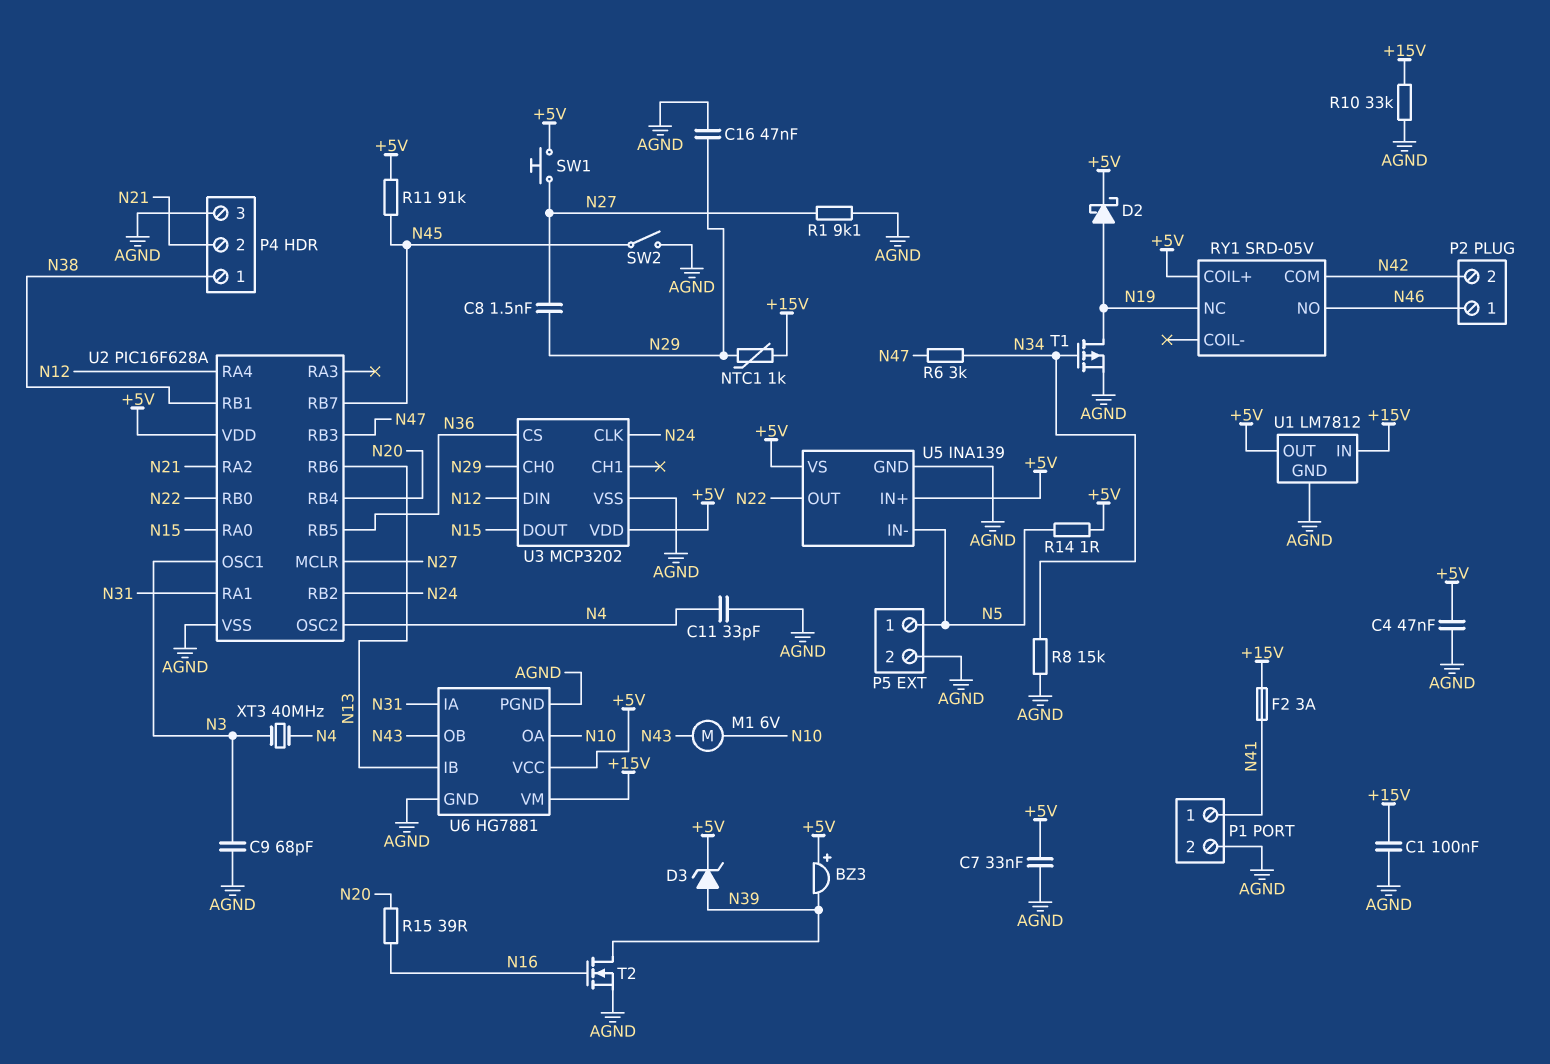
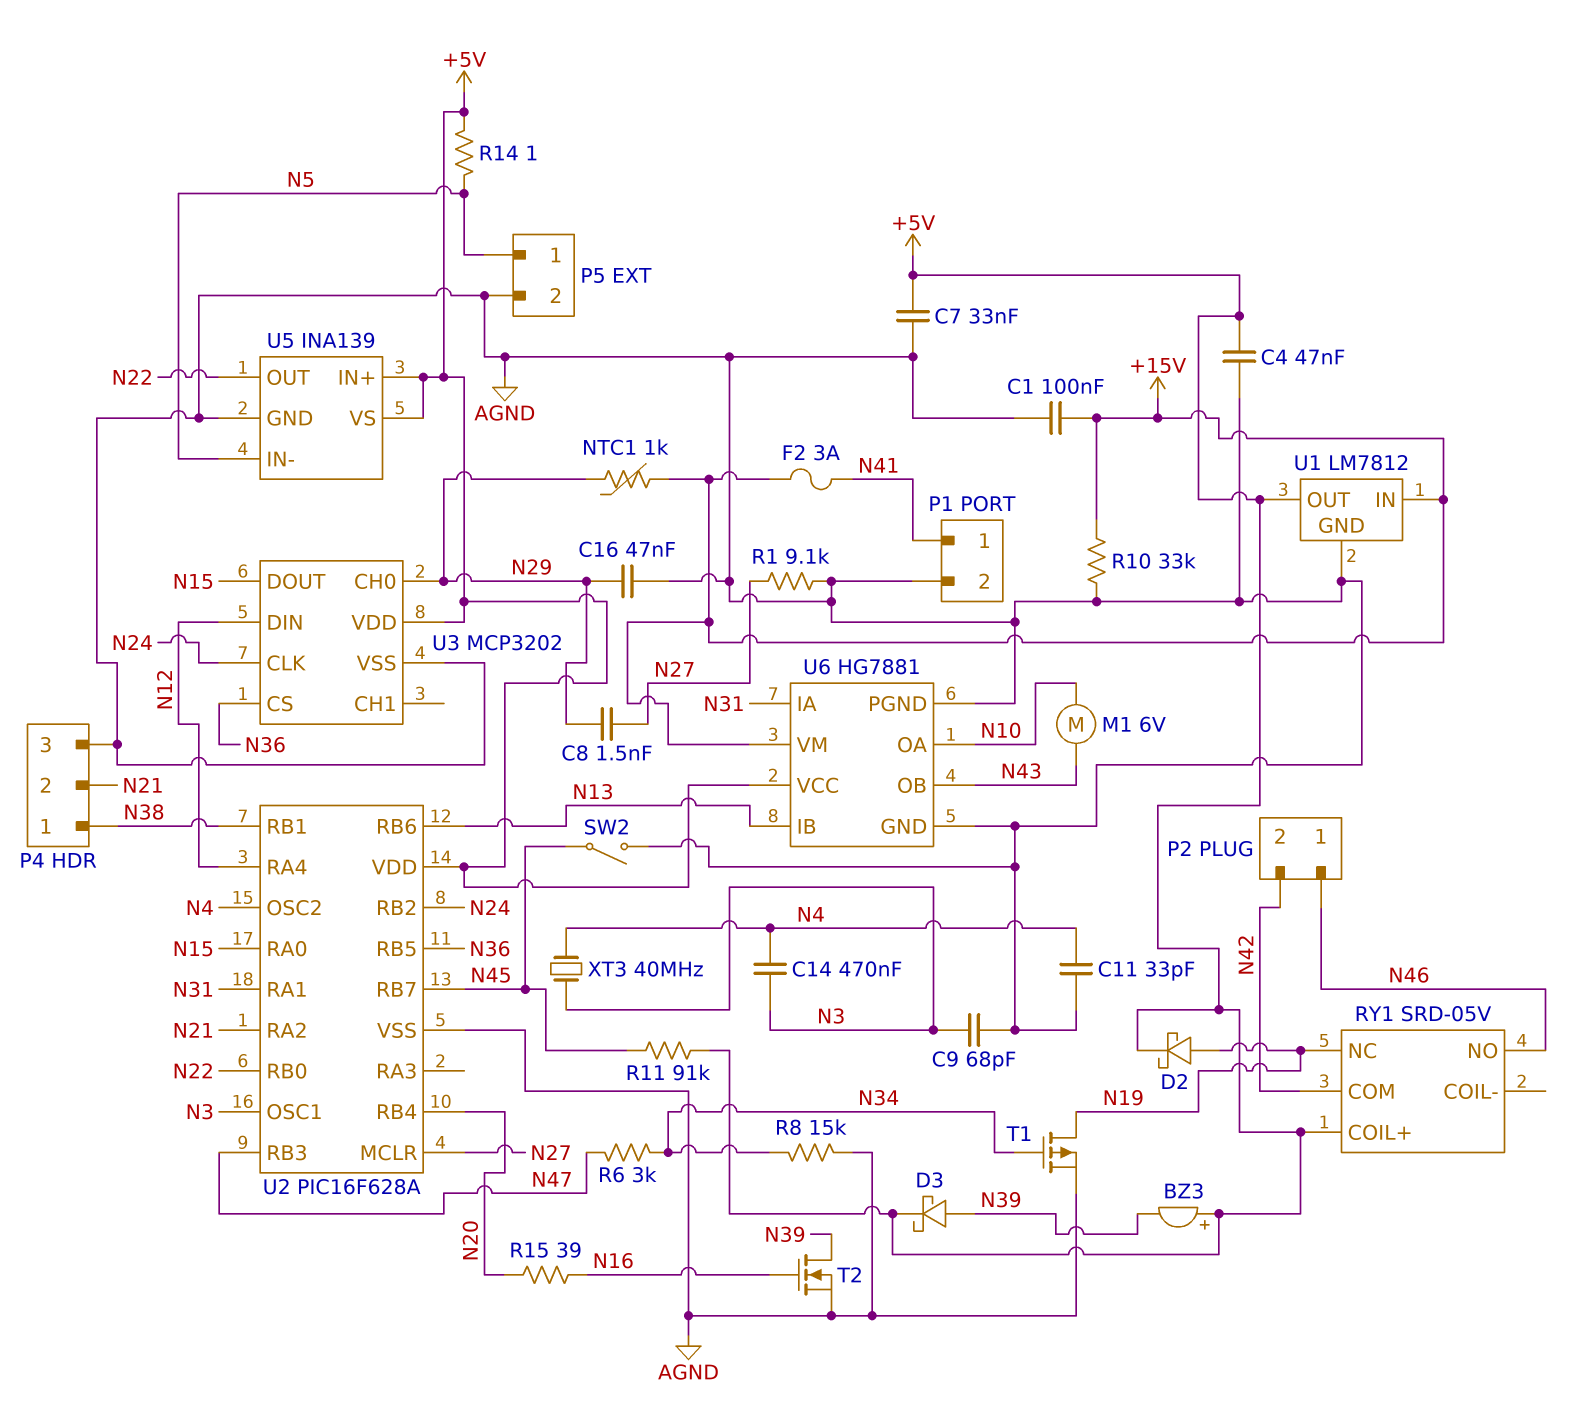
C14: none -> 470nF (N3, N4)
D3: zener (A N39, K +5V) -> schottky (A N39, K +5V)
SW1: button (+5V, N27) -> none

